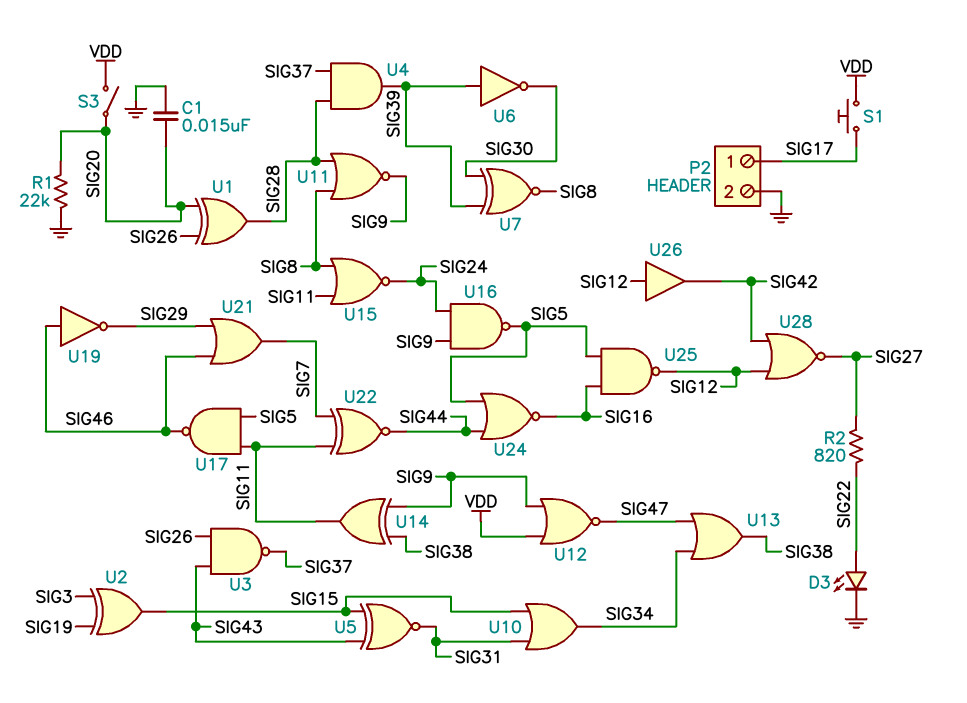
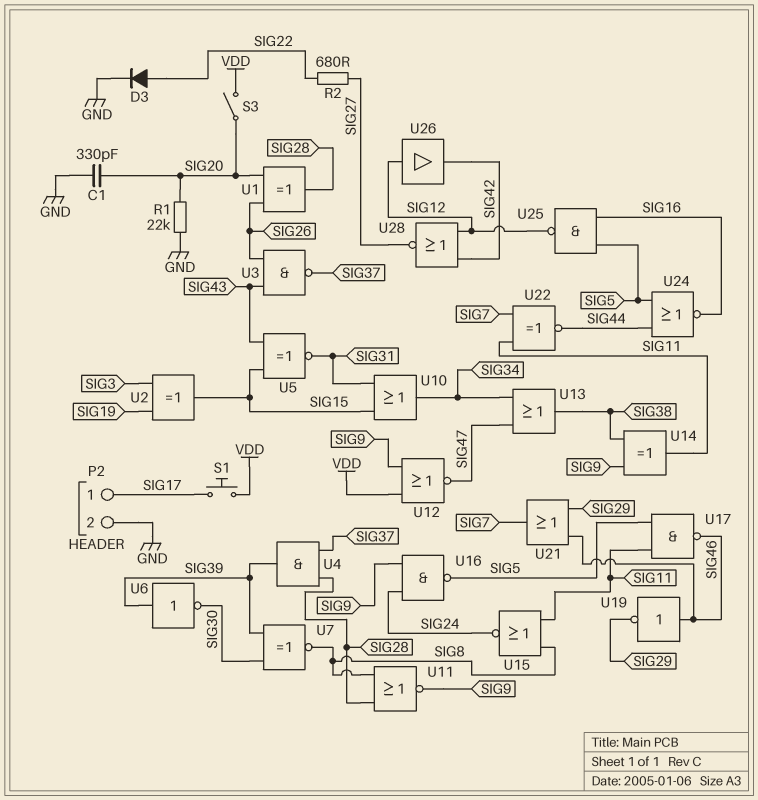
C1: 15nF (GND, SIG20) -> 330pF (GND, SIG20)
D3: LED (A SIG22, K GND) -> diode (A SIG22, K GND)
R2: 820 (SIG22, SIG27) -> 680 (SIG22, SIG27)

